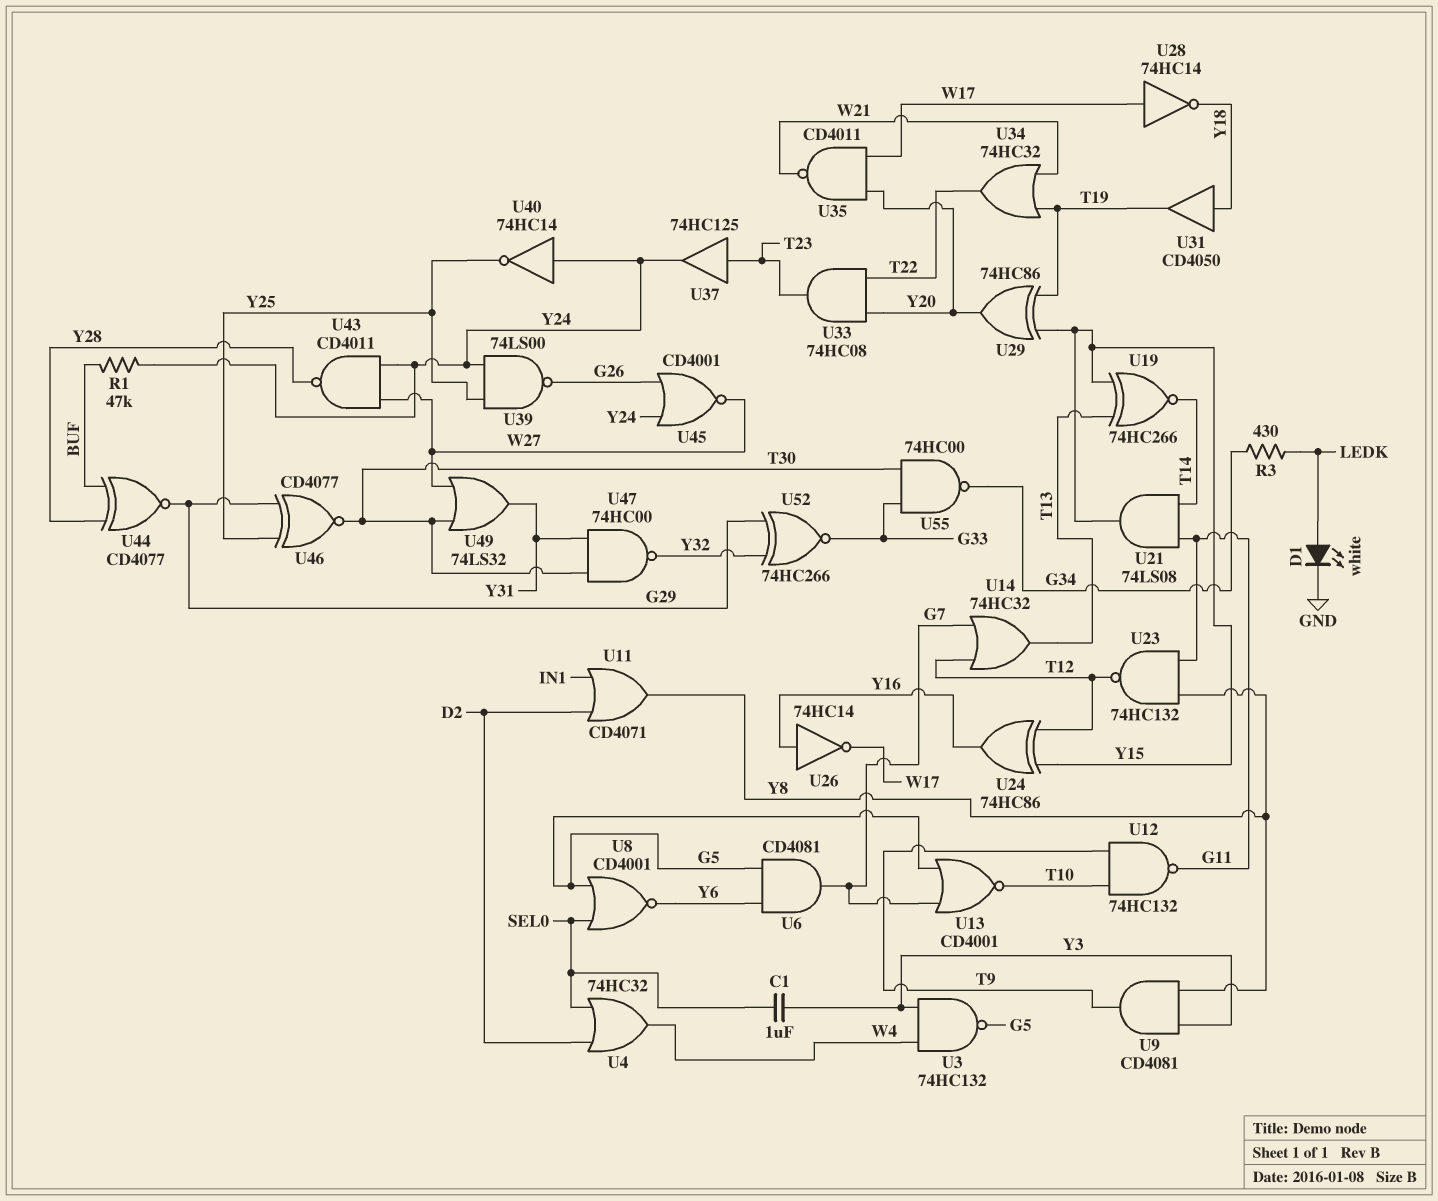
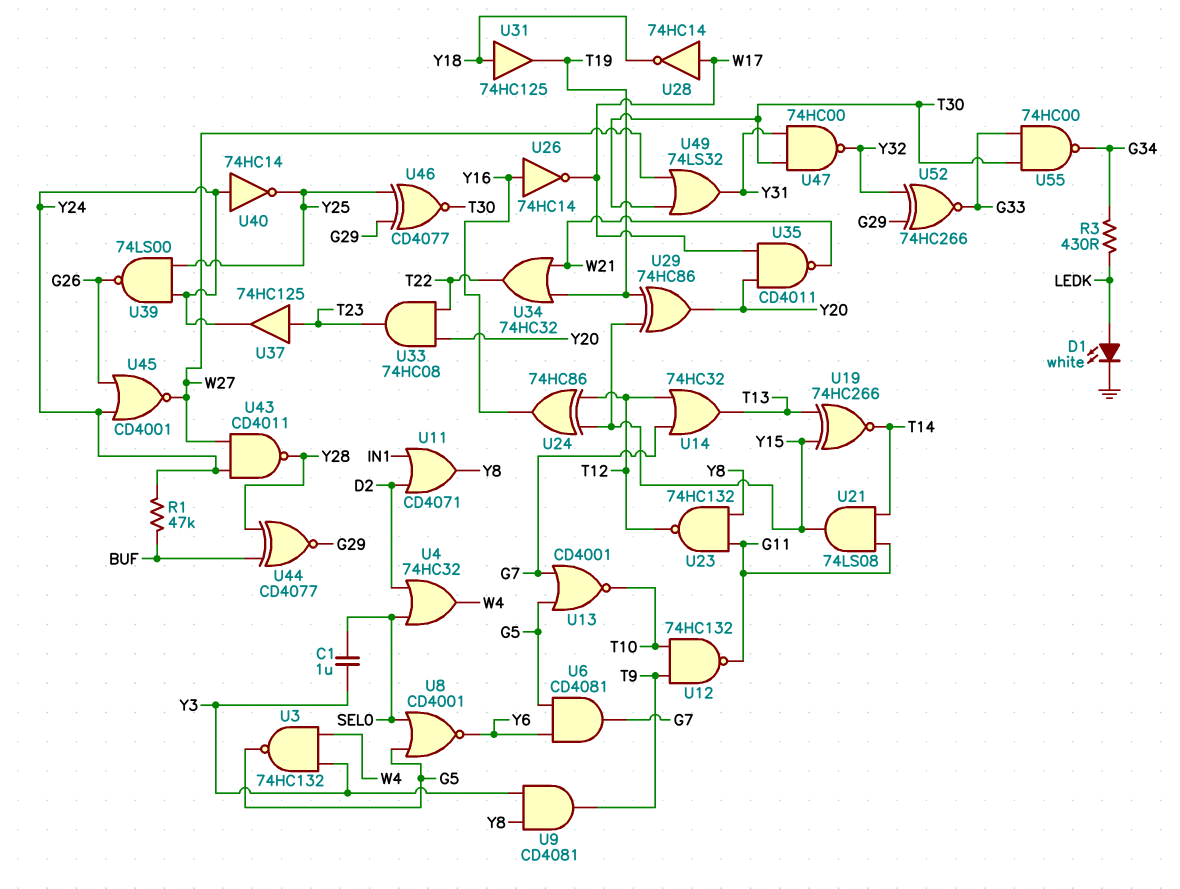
U31: buffer CD4050 (in Y18, out T19) -> buffer 74HC125 (in Y18, out T19)

